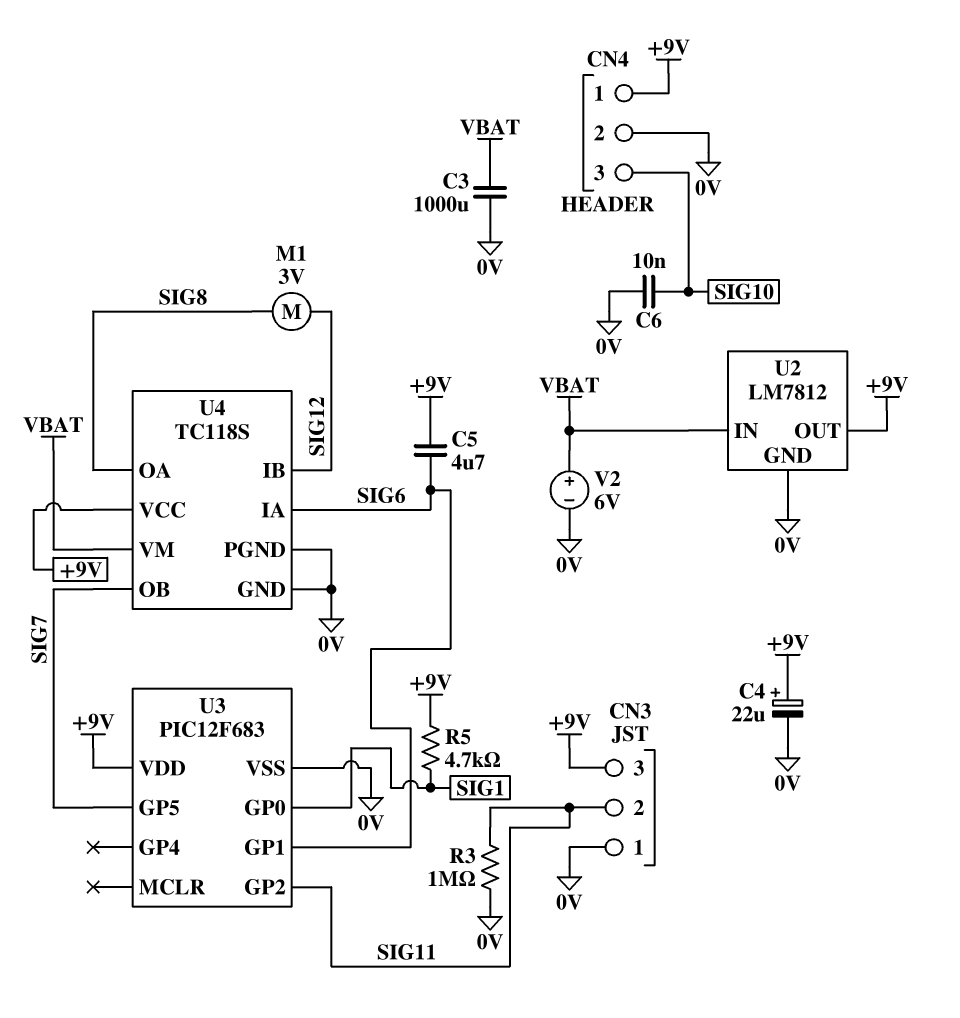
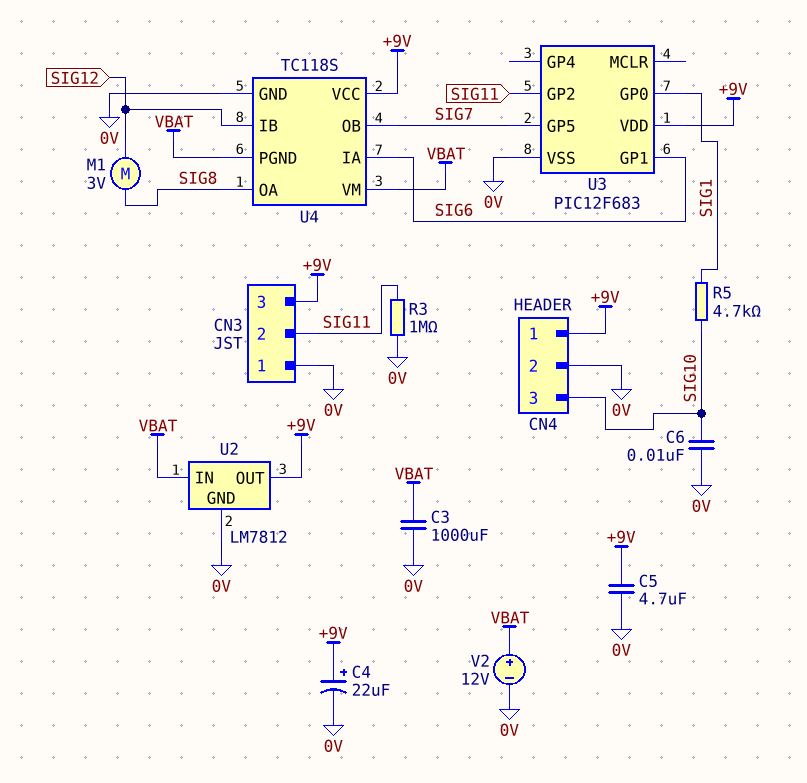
C5: 4.7uF (+9V, SIG6) -> 4.7uF (+9V, 0V)
R5: 4.7k (+9V, SIG1) -> 4.7k (SIG1, SIG10)
U4 pin PGND: 0V -> VBAT
V2: 6V (plus VBAT, minus 0V) -> 12V (plus VBAT, minus 0V)

